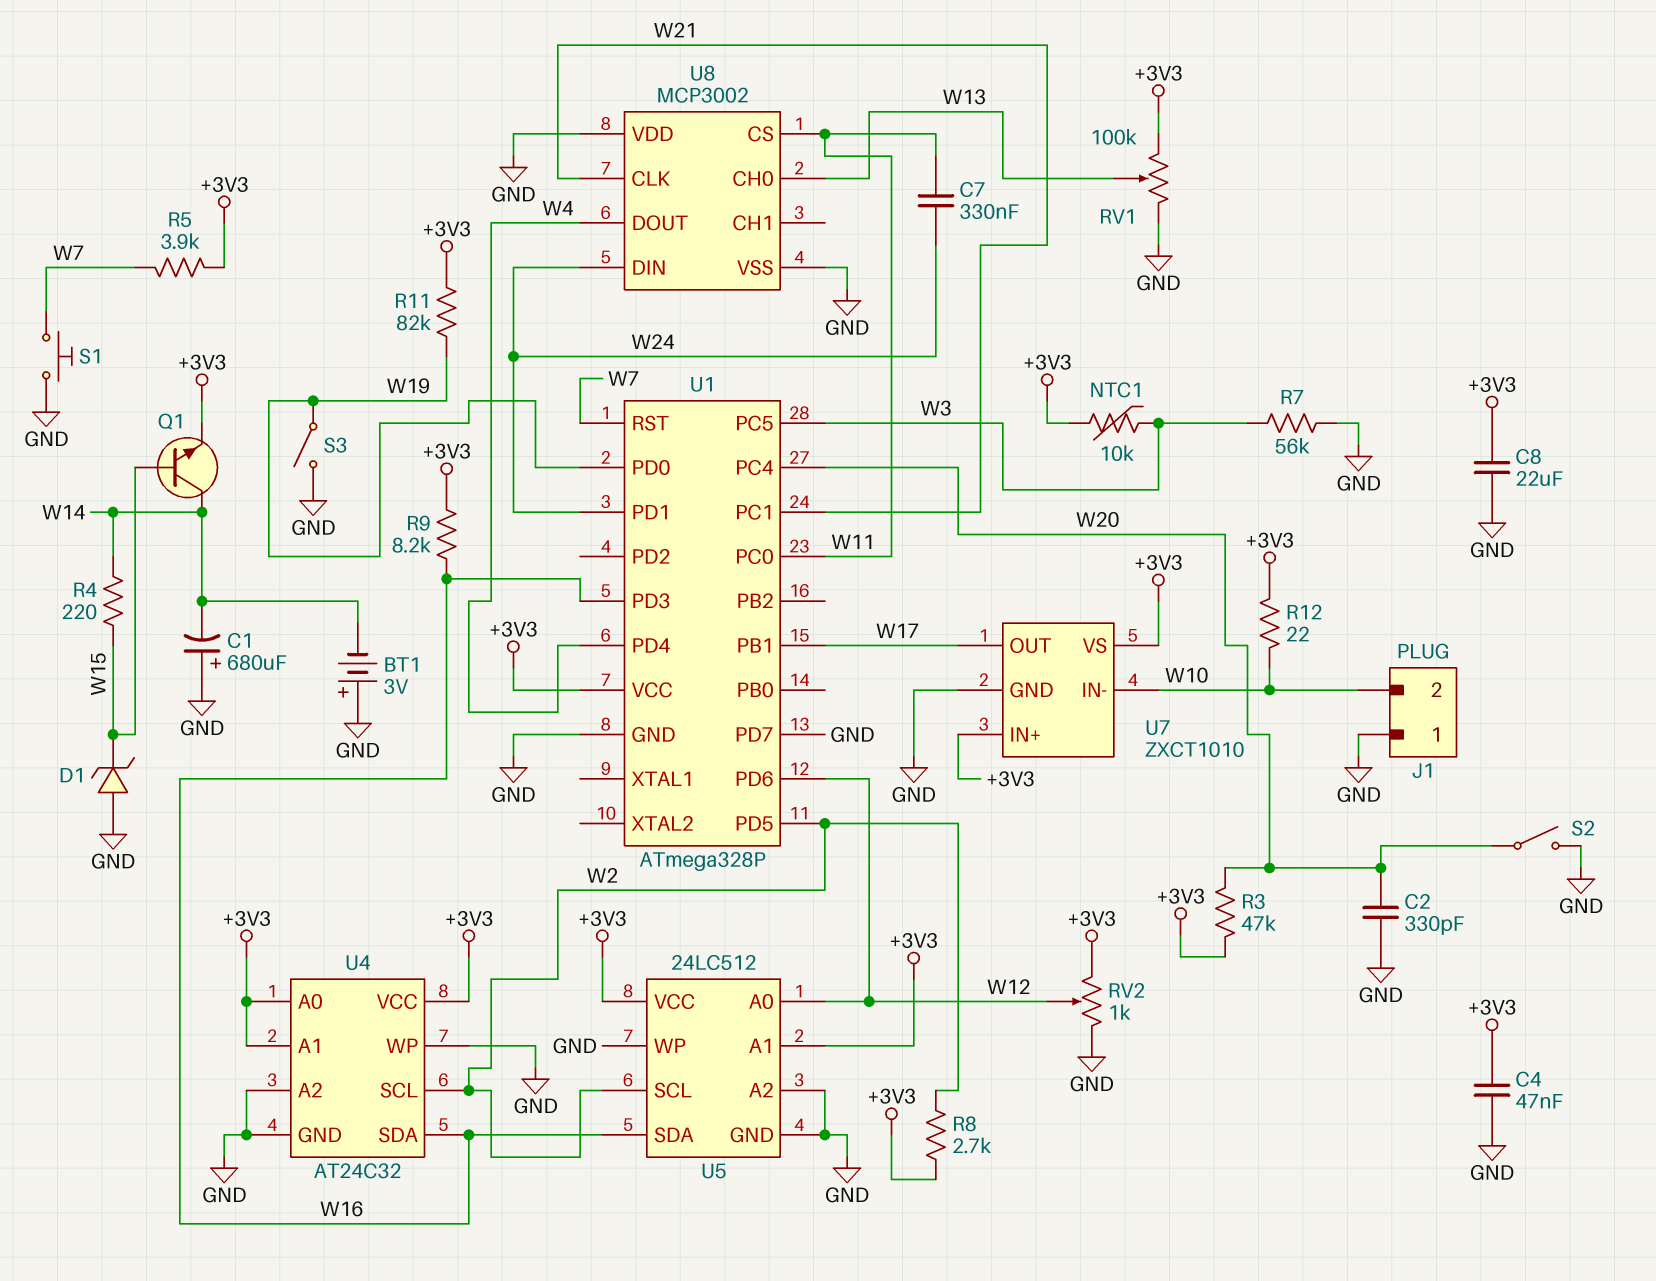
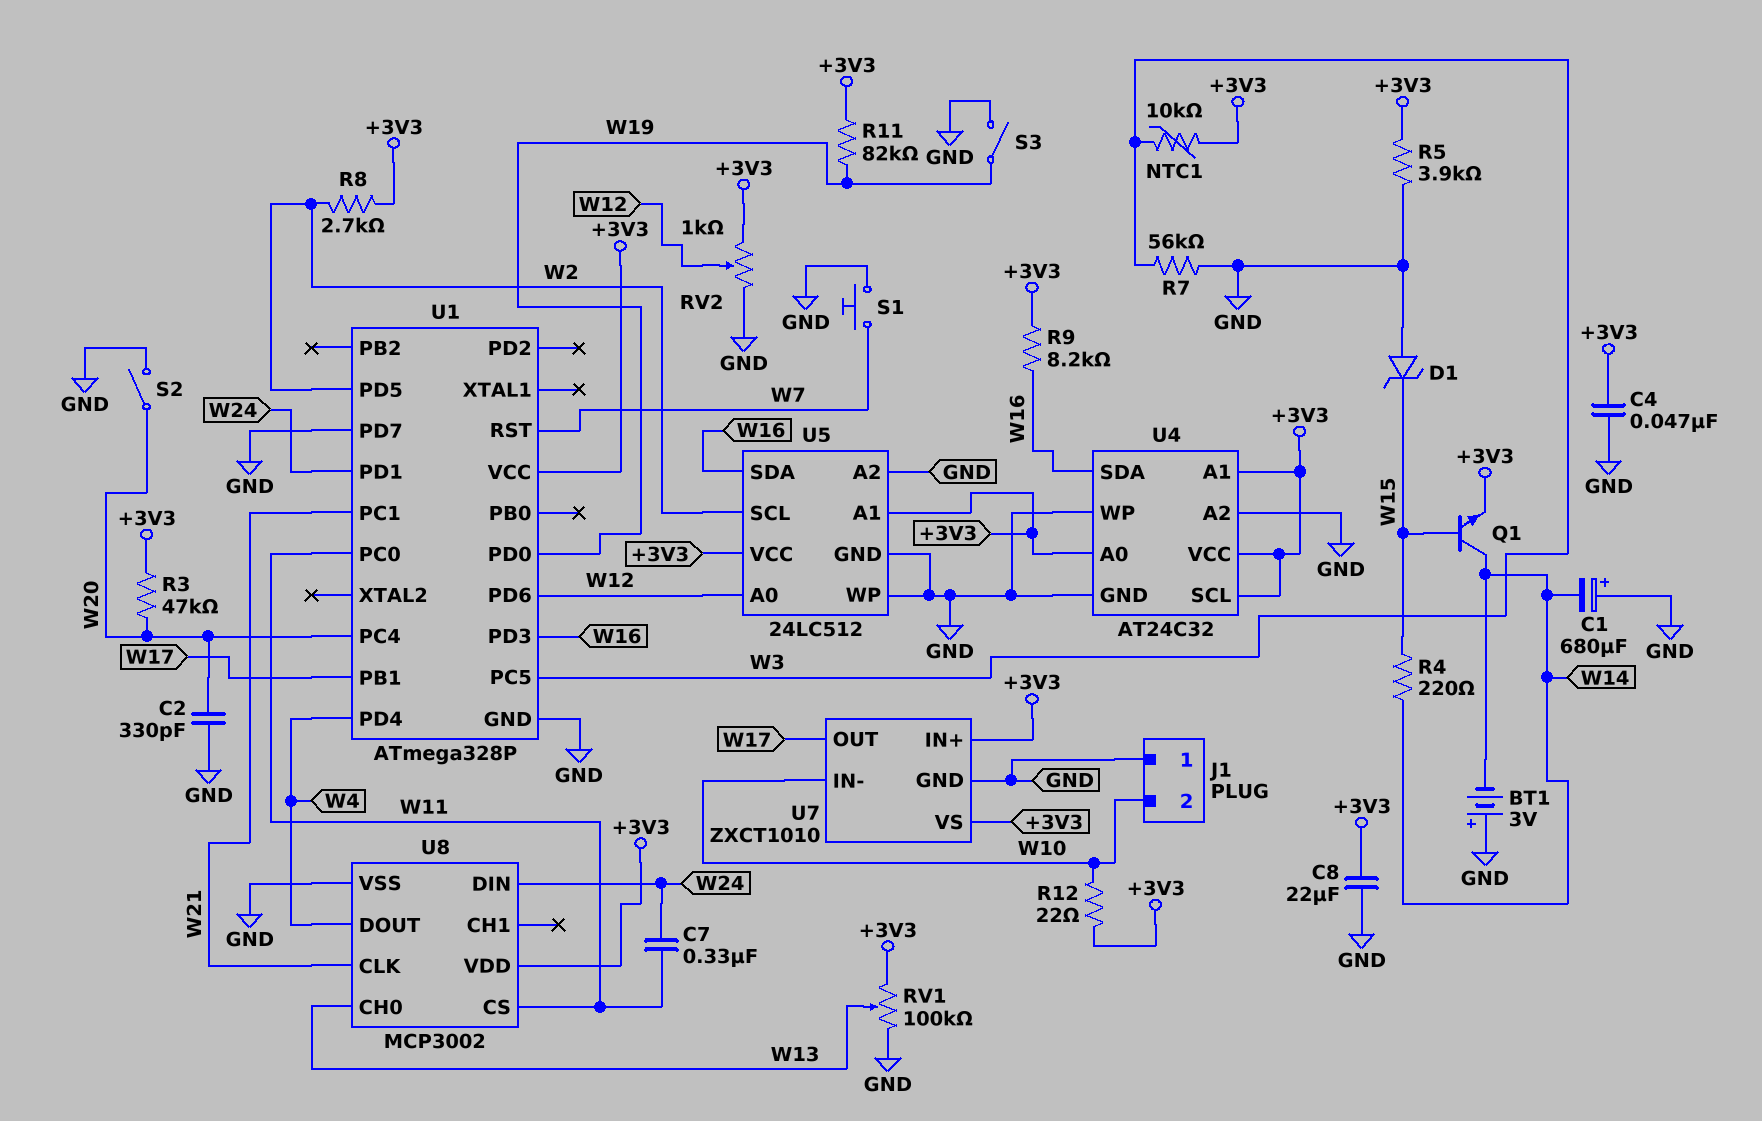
R5: 3.9k (+3V3, W7) -> 3.9k (+3V3, GND)
U4 pin SCL: W2 -> +3V3
U8 pin VDD: GND -> +3V3

